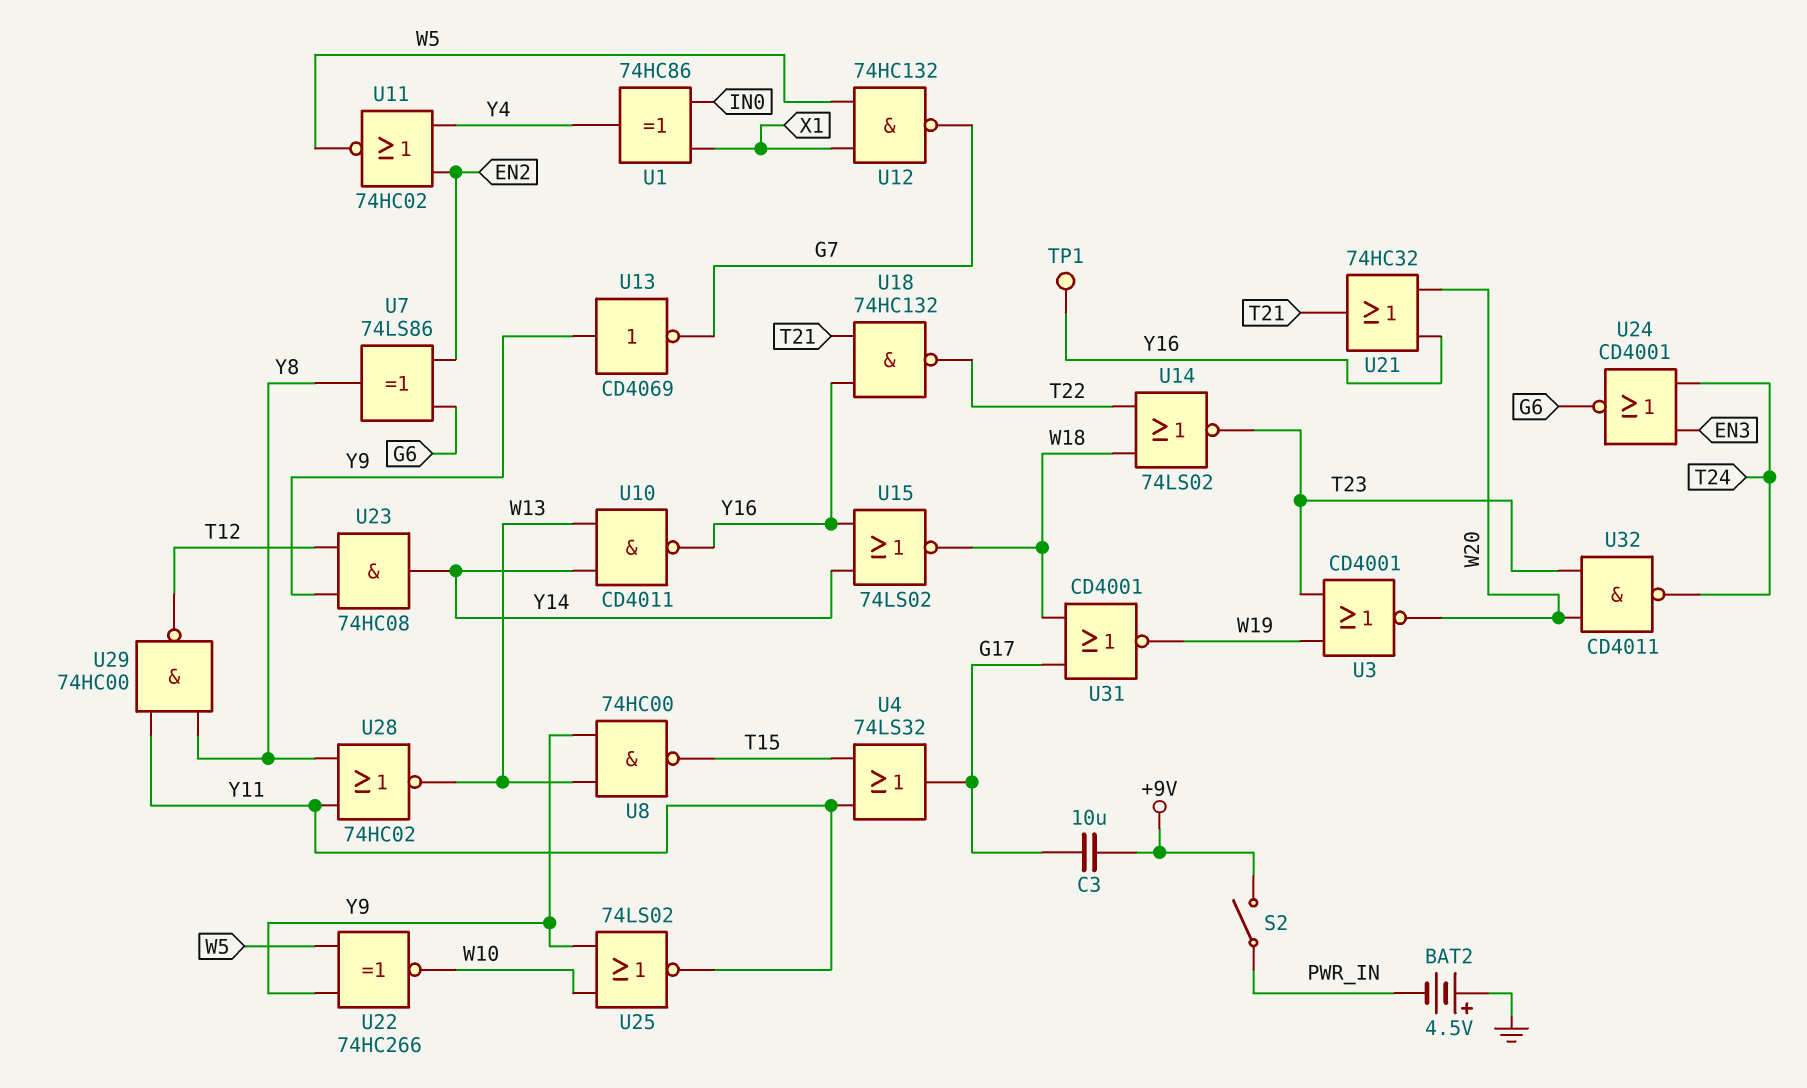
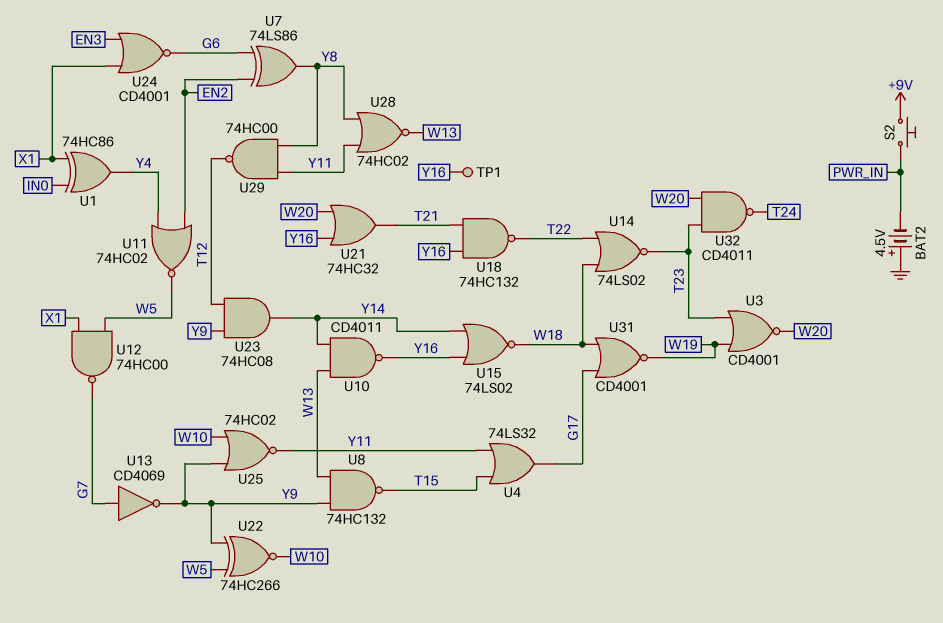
C3: 10uF (+9V, G17) -> none
S2: switch (+9V, PWR_IN) -> button (+9V, PWR_IN)
U8: NAND 74HC00 (in W13, in Y9, out T15) -> NAND 74HC132 (in W13, in Y9, out T15)
U12: NAND 74HC132 (in W5, in X1, out G7) -> NAND 74HC00 (in W5, in X1, out G7)
U13: NOT CD4069 (in Y9, out G7) -> NOT CD4069 (in G7, out Y9)
U24: NOR CD4001 (in EN3, in T24, out G6) -> NOR CD4001 (in EN3, in X1, out G6)
U25: NOR 74LS02 (in W10, in Y9, out Y11) -> NOR 74HC02 (in W10, in Y9, out Y11)

